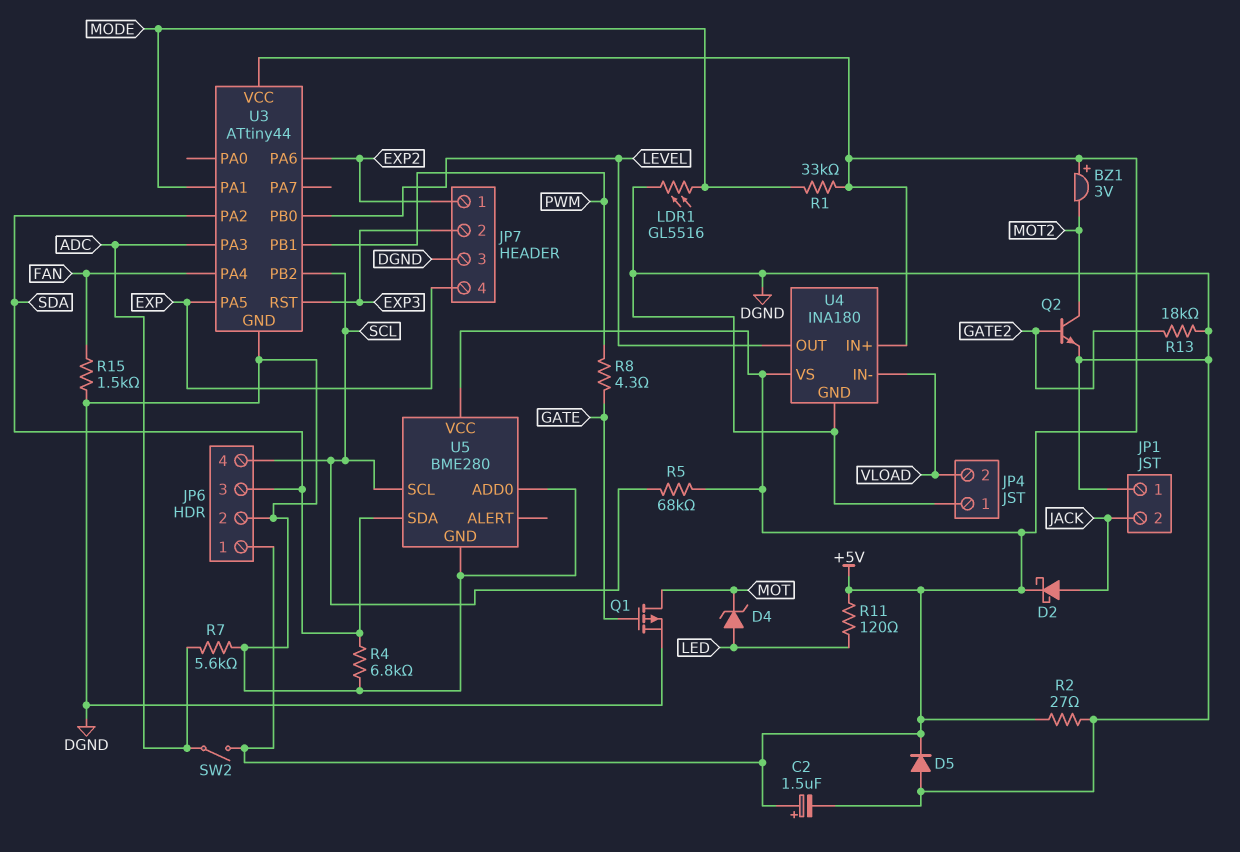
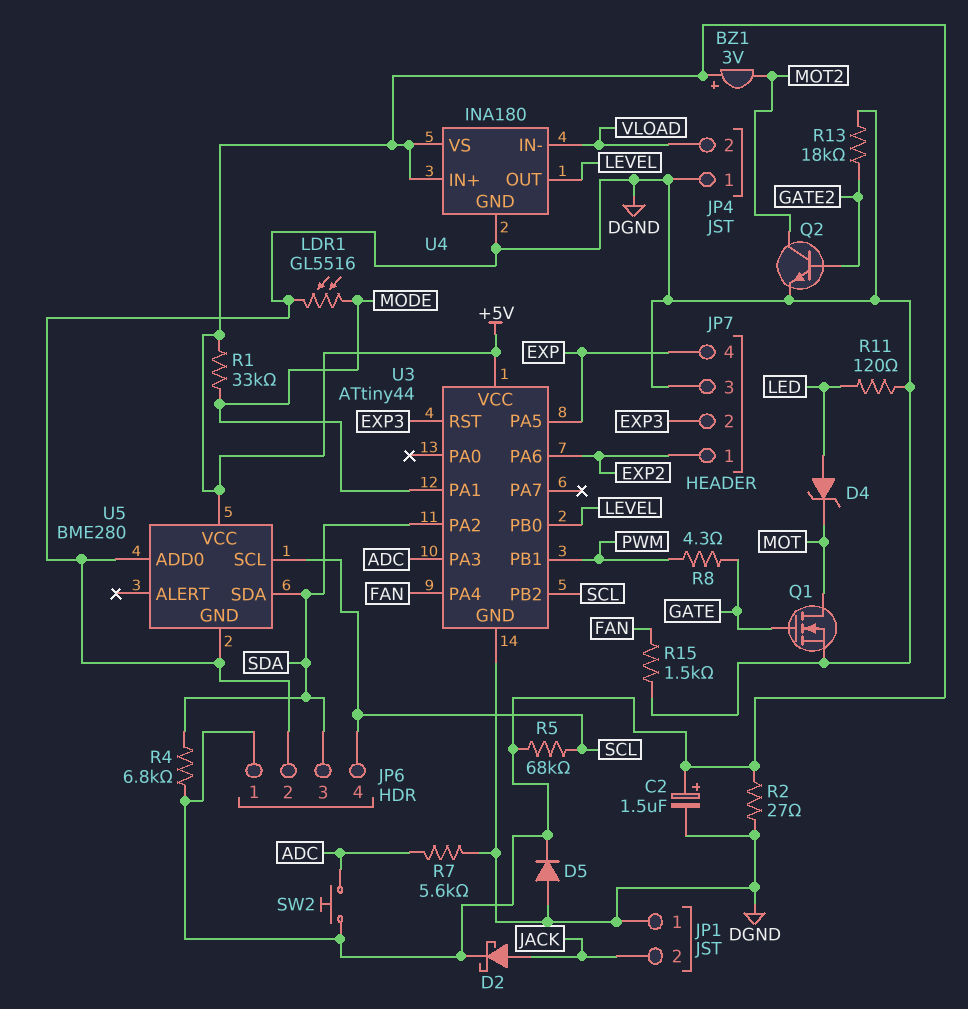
Q1: PMOS (G GATE, D MOT, S DGND) -> NMOS (G GATE, D MOT, S DGND)
R4: 6.8k (DGND, SDA) -> 6.8k (+5V, SDA)
R11: 120 (+5V, LED) -> 120 (DGND, LED)
SW2: switch (+5V, ADC) -> button (+5V, ADC)

